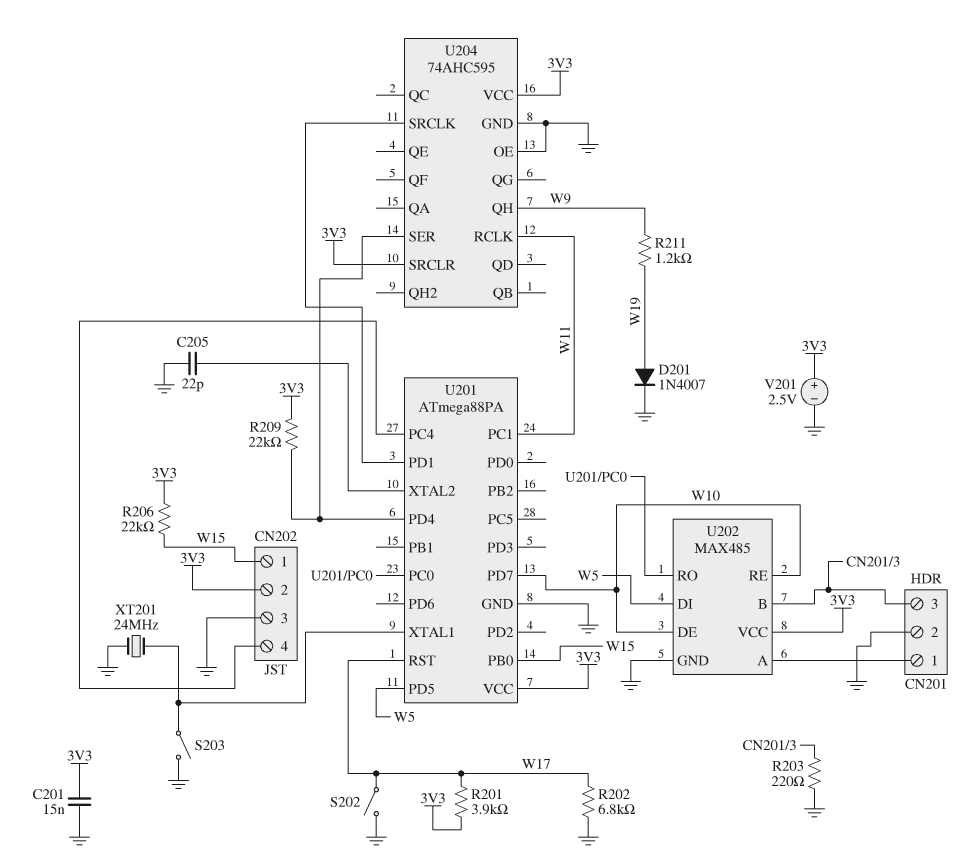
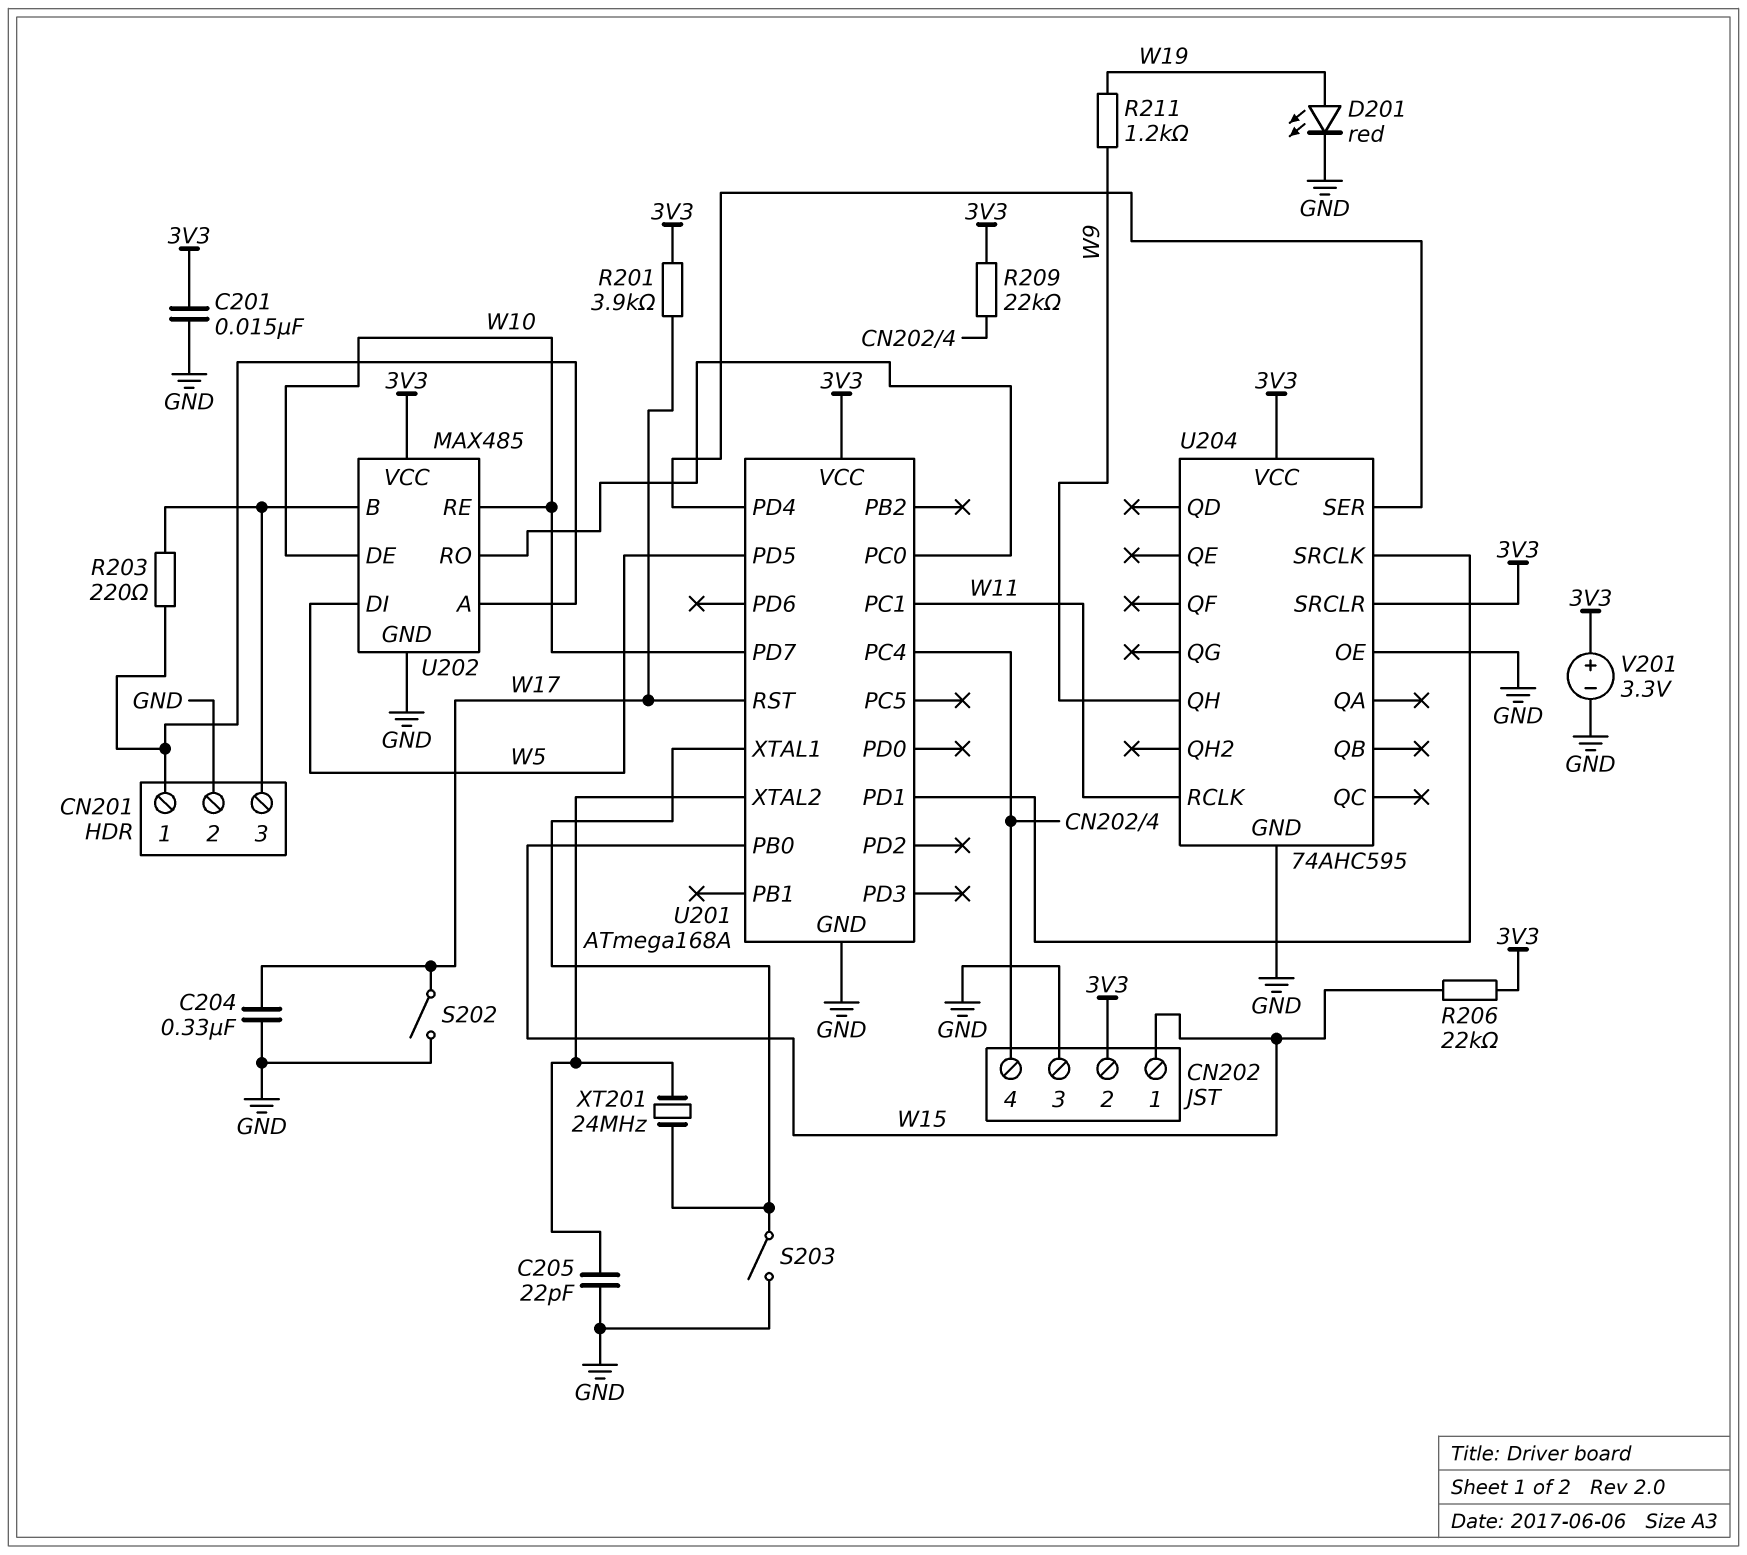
C204: none -> 330nF (GND, W17)
D201: diode 1N4007 (A W19, K GND) -> LED red (A W19, K GND)
R202: 6.8k (GND, W17) -> none
R203: 220 (CN201/3, GND) -> 220 (CN201/1, CN201/3)
R209: 22k (3V3, U201/PD4) -> 22k (3V3, CN202/4)
U201: ATmega88PA -> ATmega168A
V201: 2.5V (plus 3V3, minus GND) -> 3.3V (plus 3V3, minus GND)
XT201: 24MHz (GND, U201/XTAL1) -> 24MHz (U201/XTAL1, U201/XTAL2)

